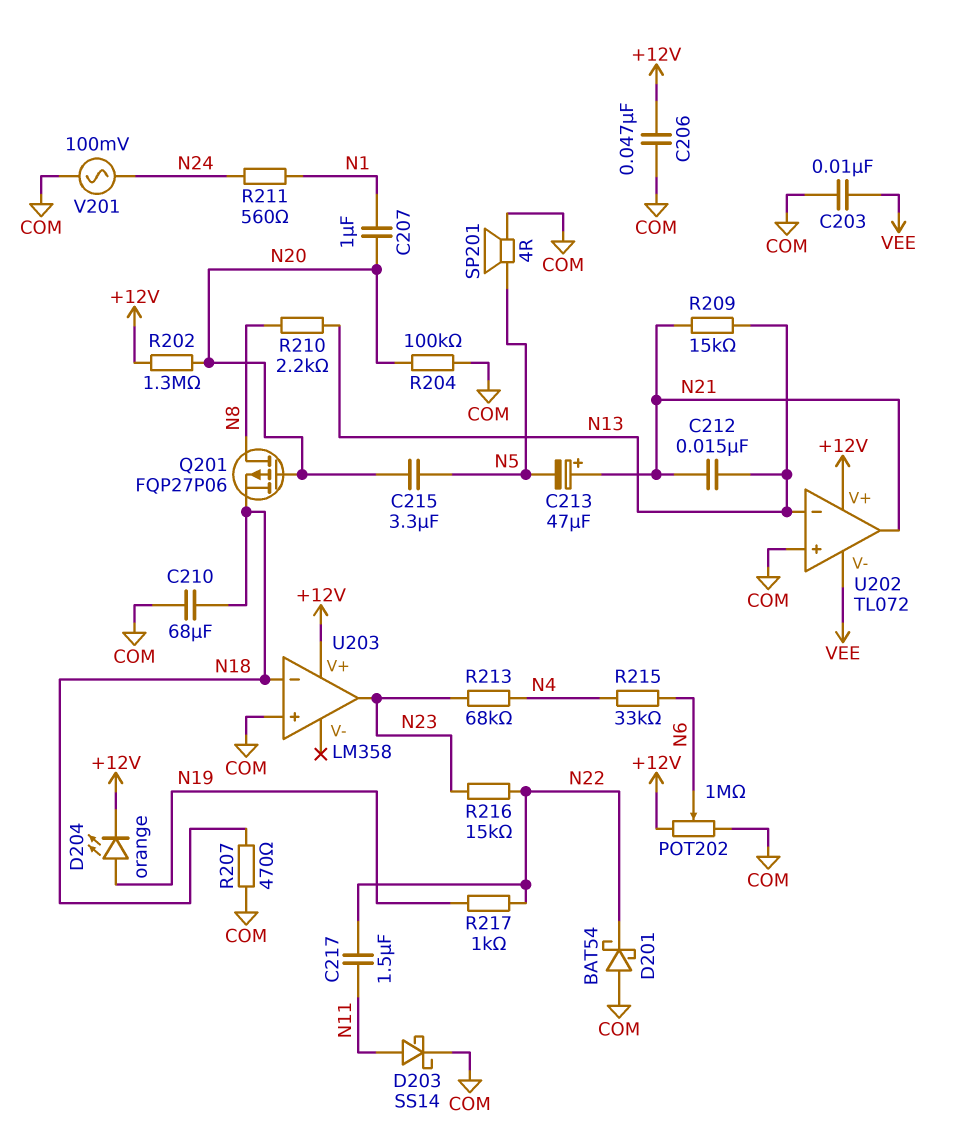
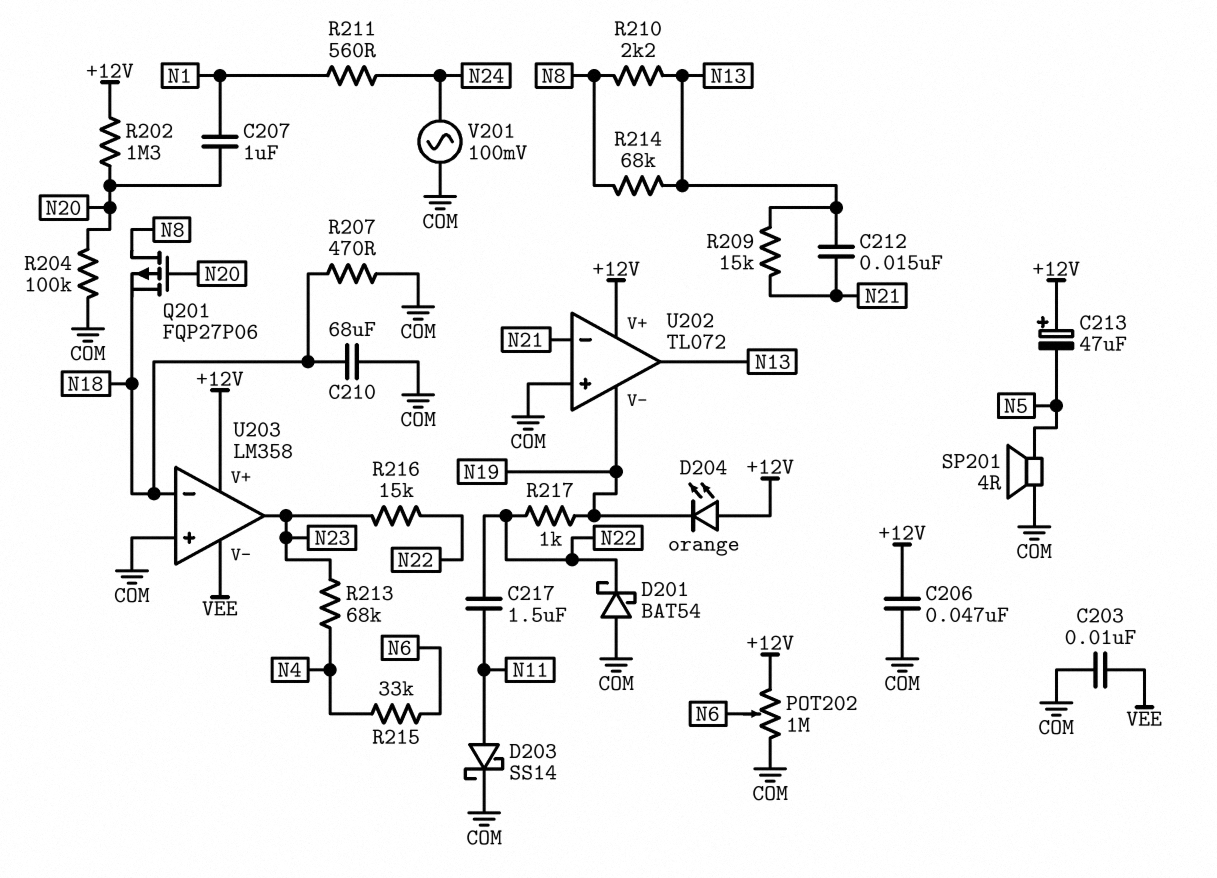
C213: 47uF (plus N21, minus N5) -> 47uF (plus +12V, minus N5)
C215: 3.3uF (N5, N20) -> none
D204: LED orange (A N19, K +12V) -> LED orange (A +12V, K N19)
R214: none -> 68k (N8, N13)
U202 pin V-: VEE -> N19
U202 pin in-: N13 -> N21
U202 pin out: N21 -> N13
U203 pin V-: none -> VEE

